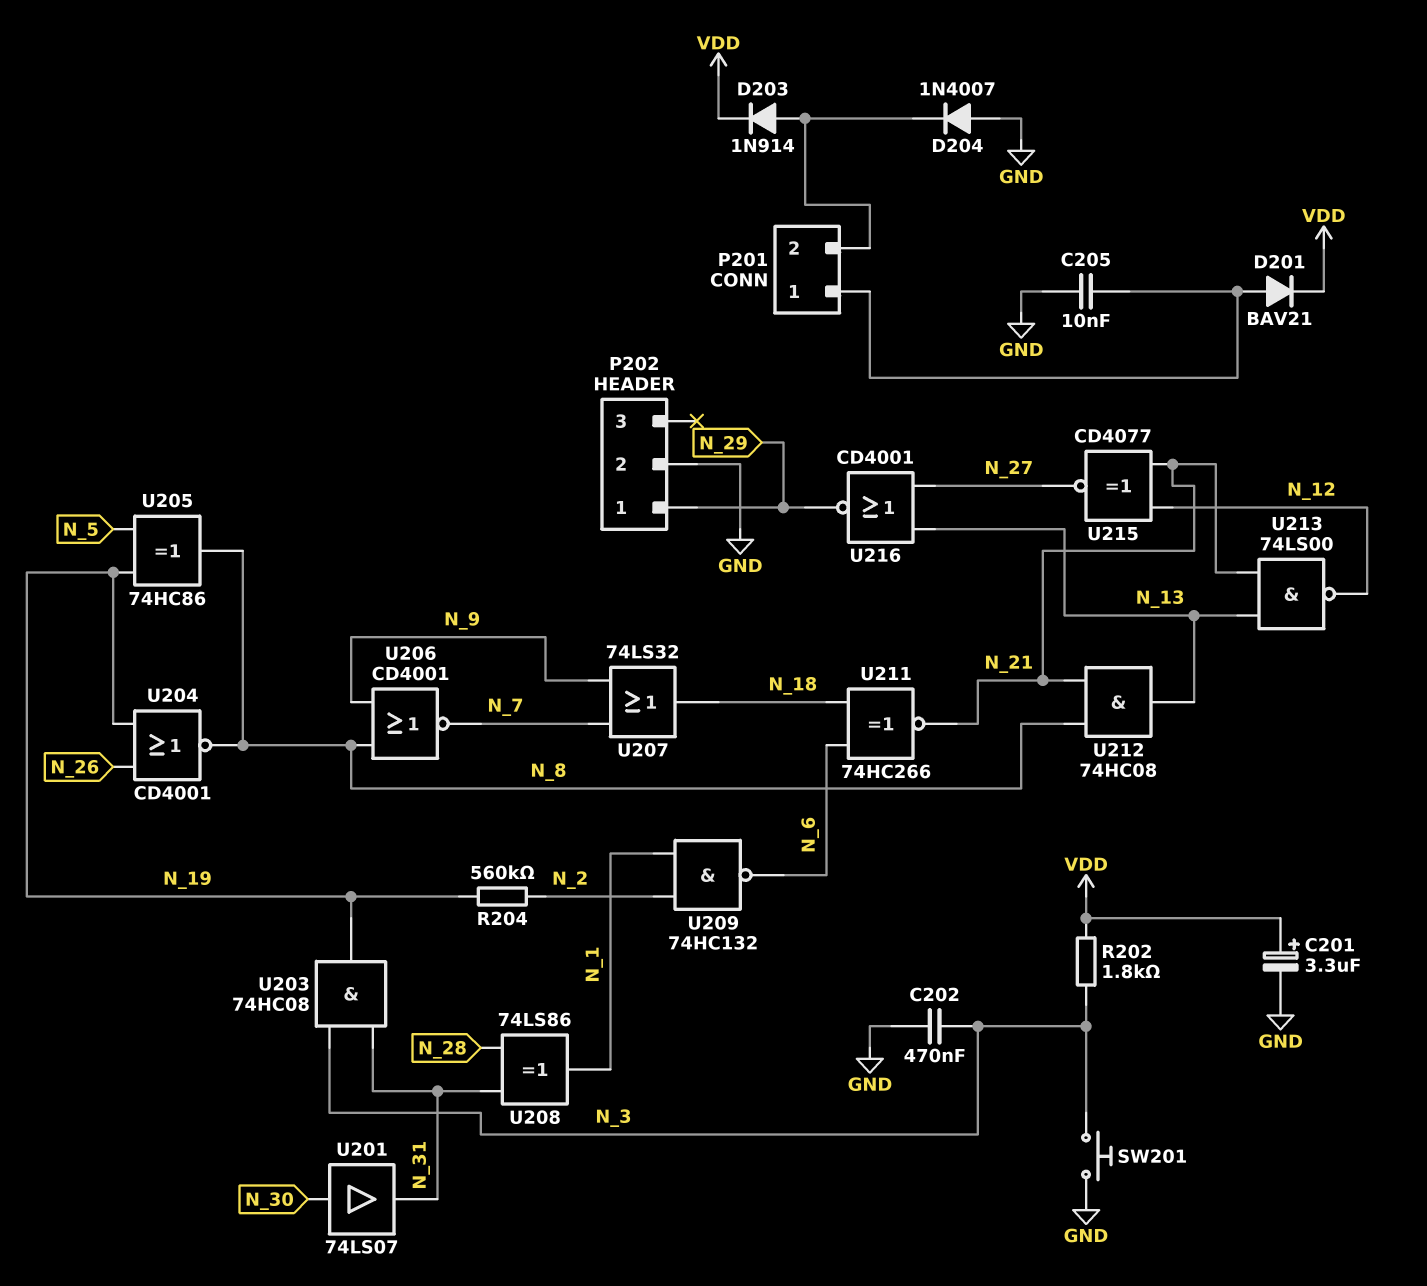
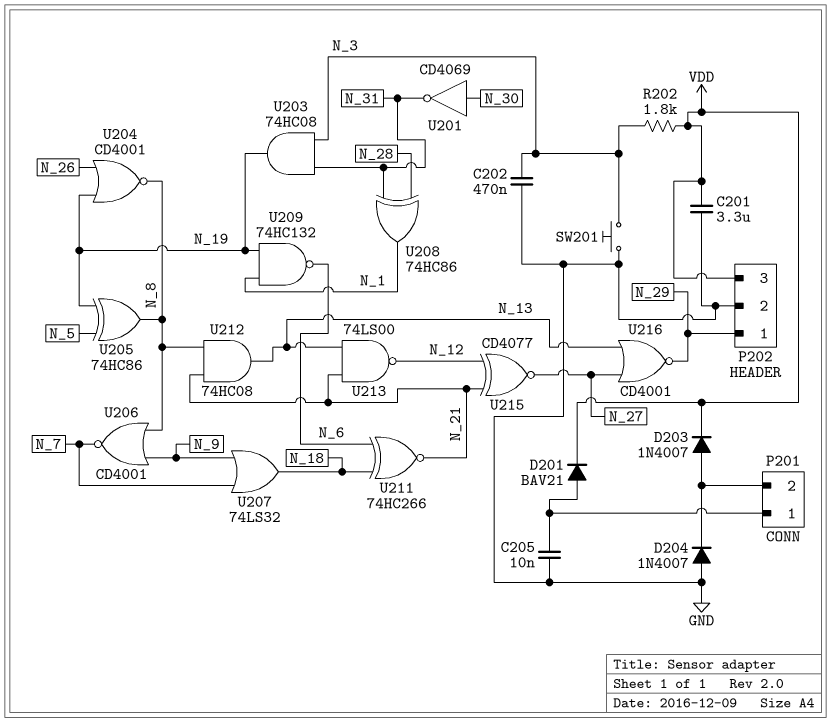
C201: 3.3uF (plus VDD, minus GND) -> 3.3uF (GND, VDD)
D203: diode 1N914 (A P201/2, K VDD) -> diode 1N4007 (A P201/2, K VDD)
P202 pin 3: none -> VDD
R204: 560k (N_2, N_19) -> none
U201: buffer 74LS07 (in N_30, out N_31) -> NOT CD4069 (in N_30, out N_31)
U208: XOR 74LS86 (in N_28, in N_31, out N_1) -> XOR 74HC86 (in N_28, in N_31, out N_1)
U209: NAND 74HC132 (in N_1, in N_2, out N_6) -> NAND 74HC132 (in N_1, in N_19, out N_6)

